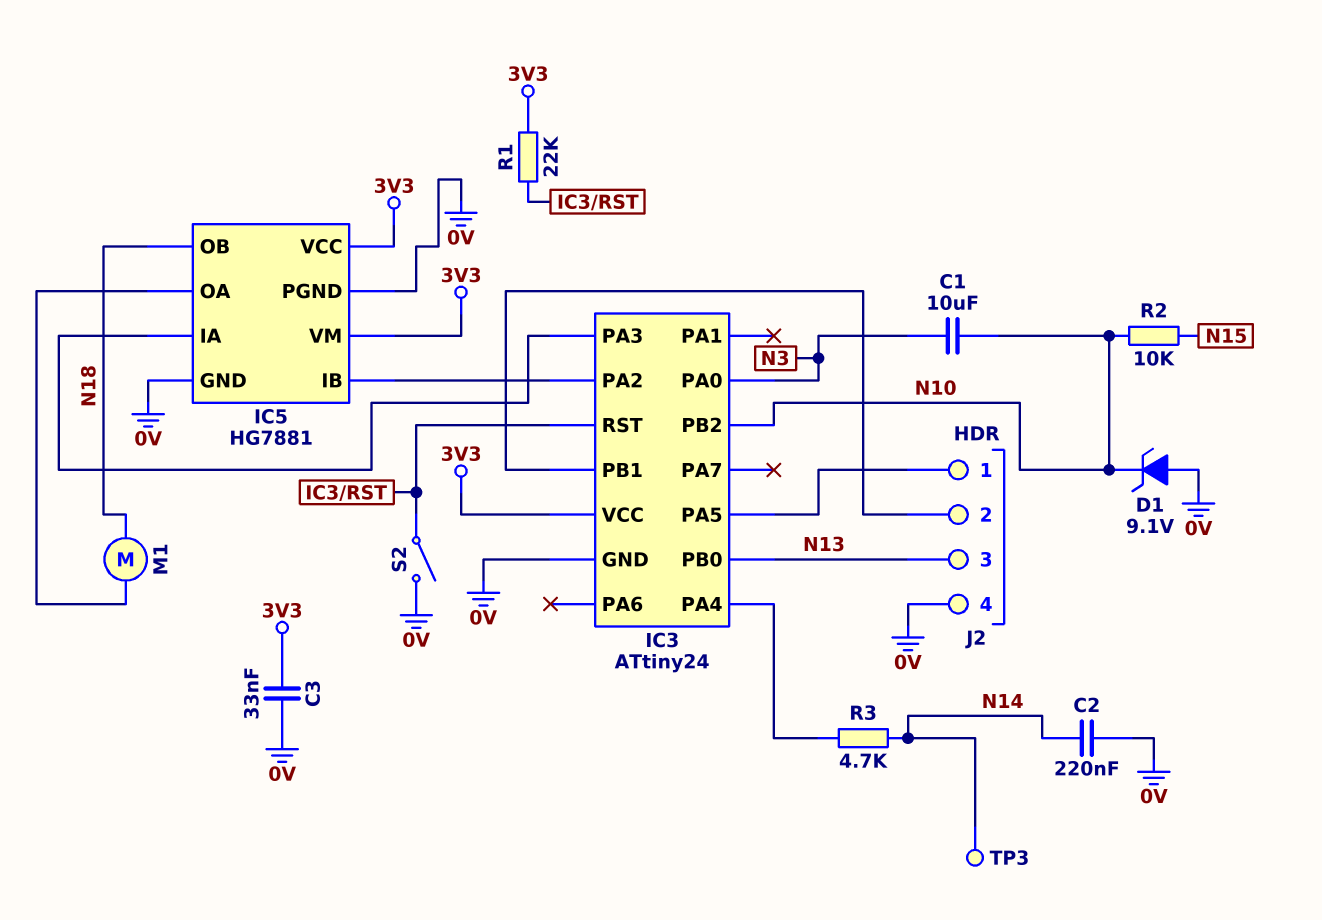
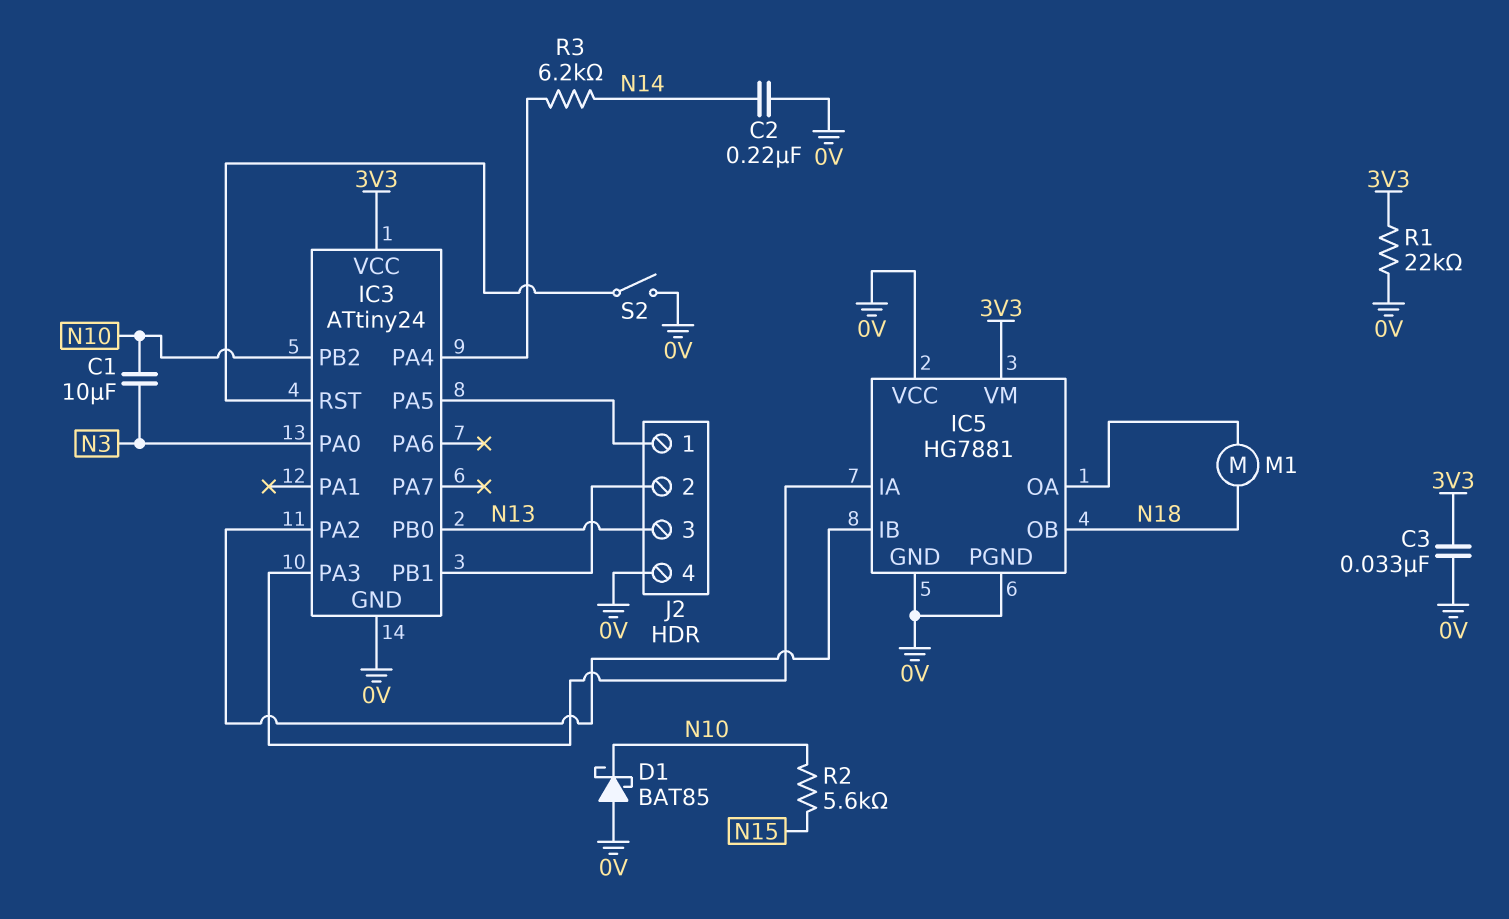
D1: zener 9.1V (A 0V, K N10) -> schottky BAT85 (A 0V, K N10)
IC5 pin VCC: 3V3 -> 0V
R1: 22k (3V3, IC3/RST) -> 22k (0V, 3V3)
R2: 10k (N10, N15) -> 5.6k (N10, N15)
R3: 4.7k (IC3/PA4, N14) -> 6.2k (IC3/PA4, N14)
TP3: test point (N14) -> none

